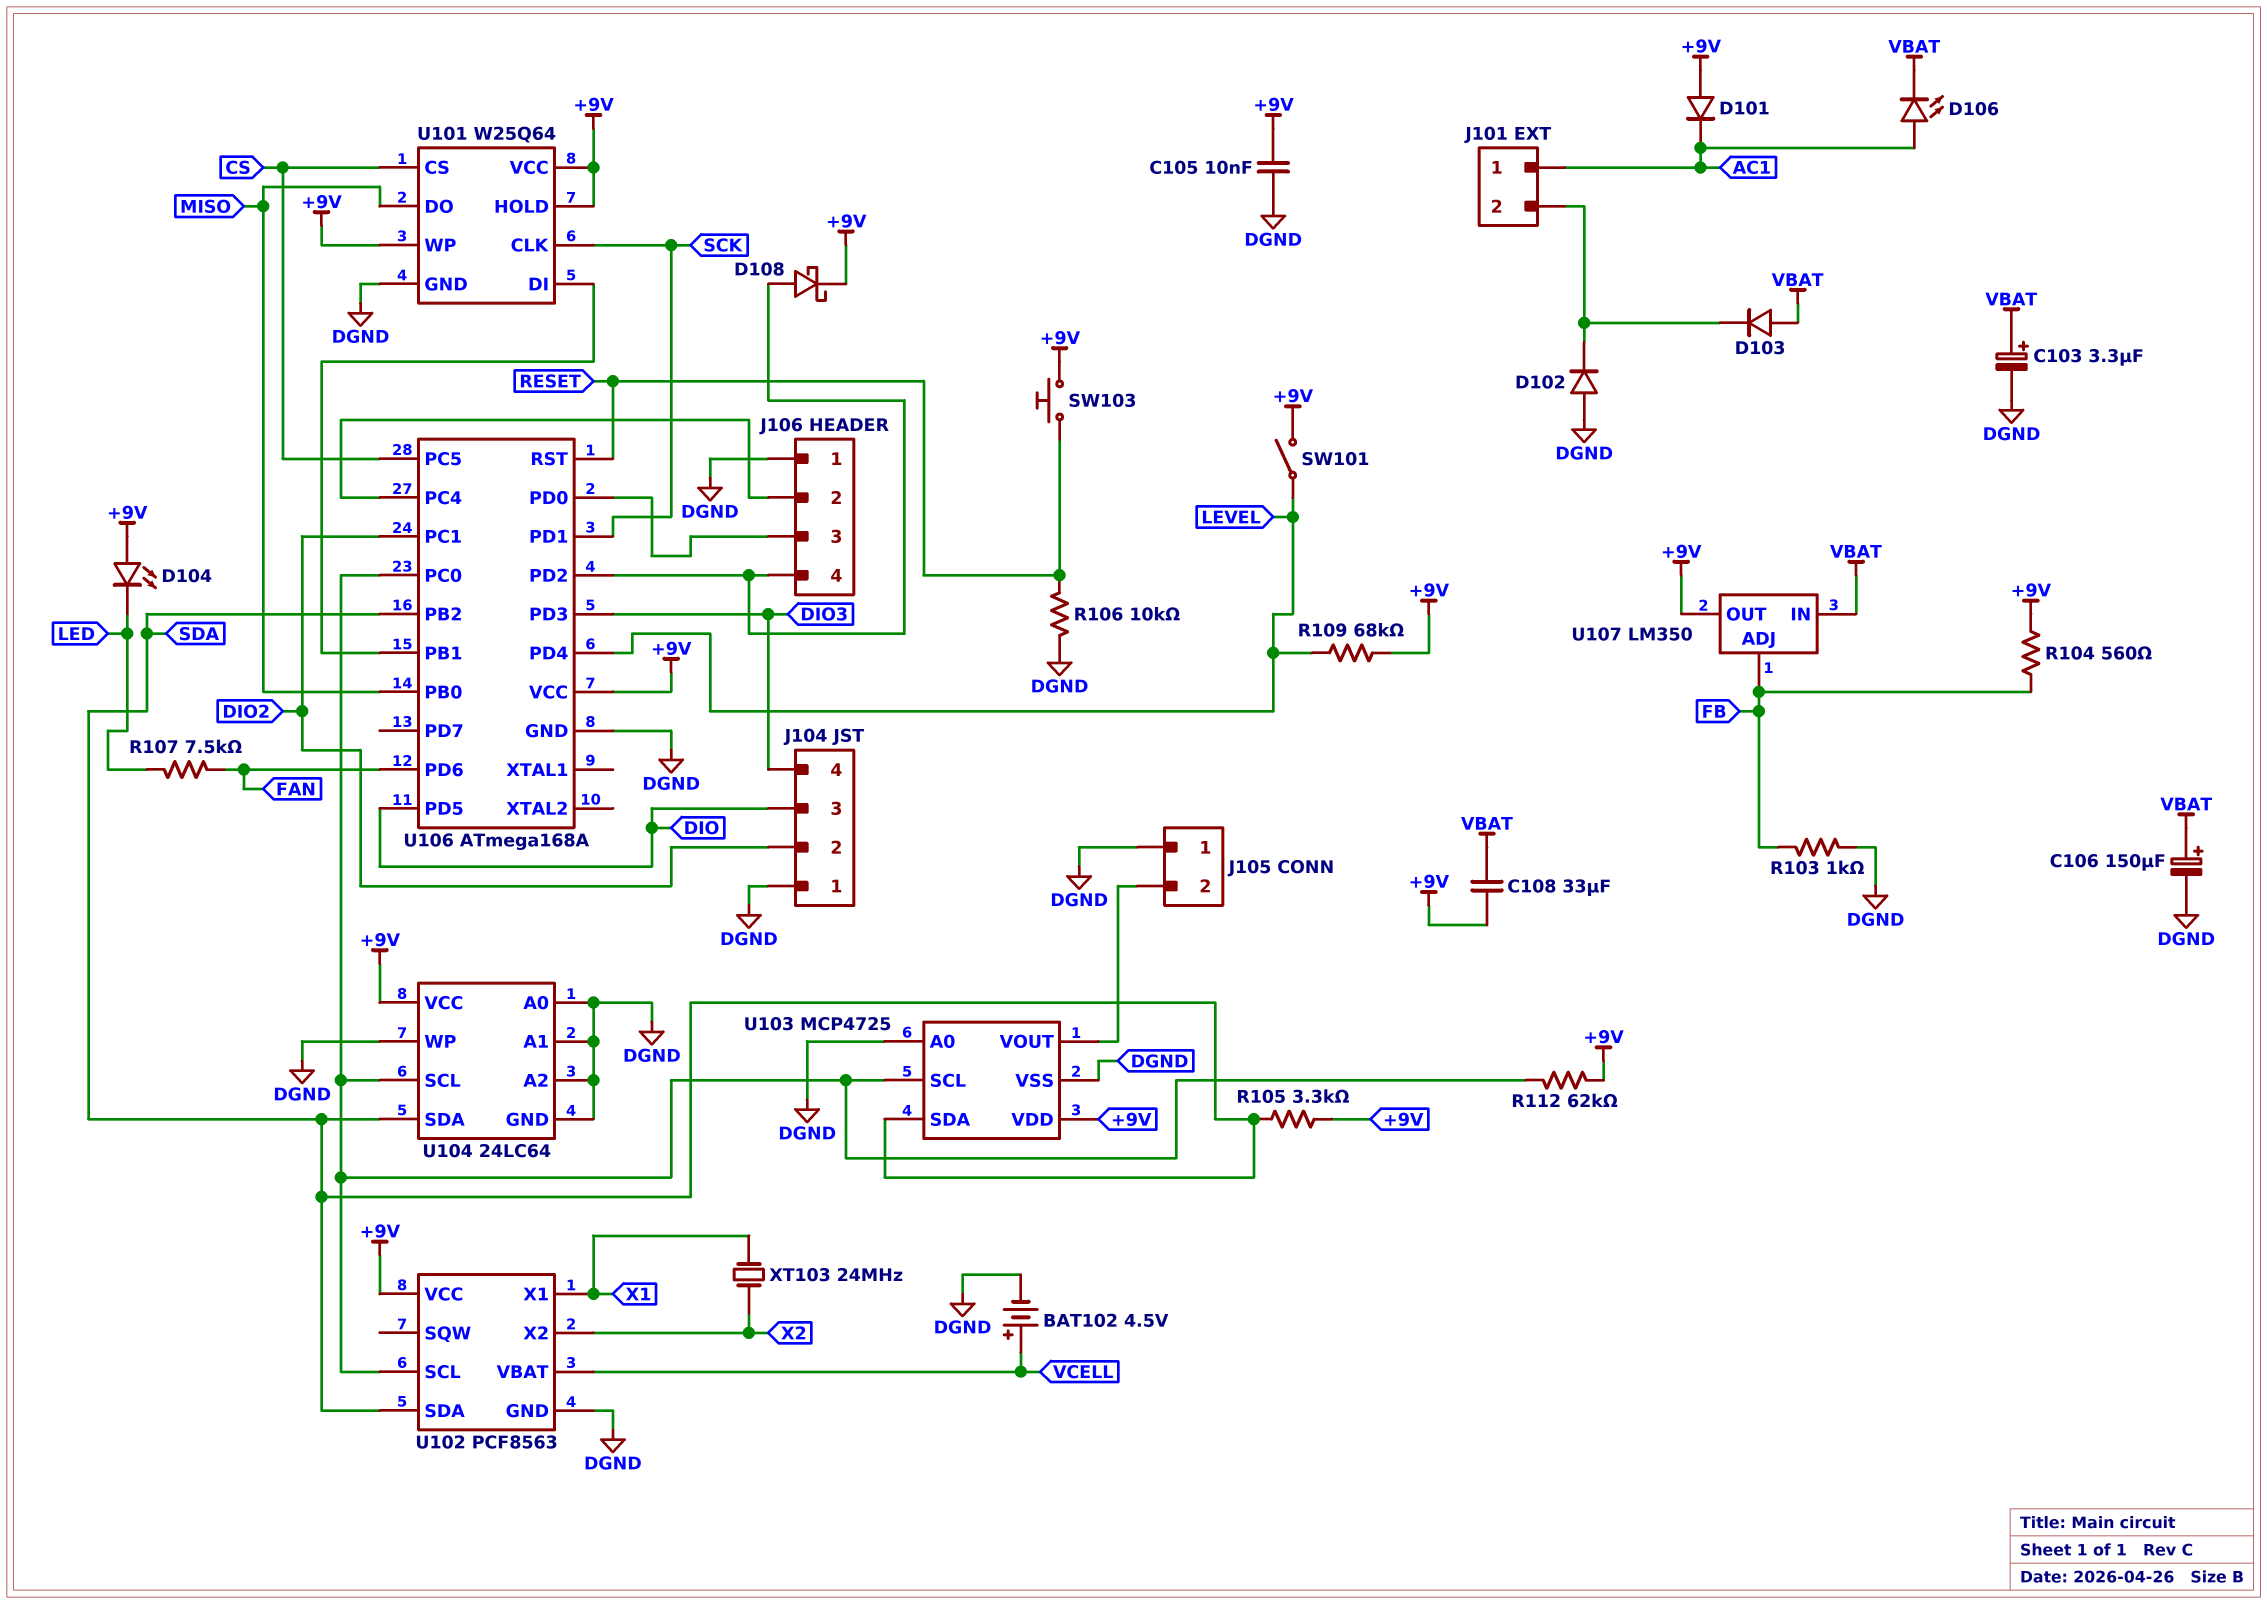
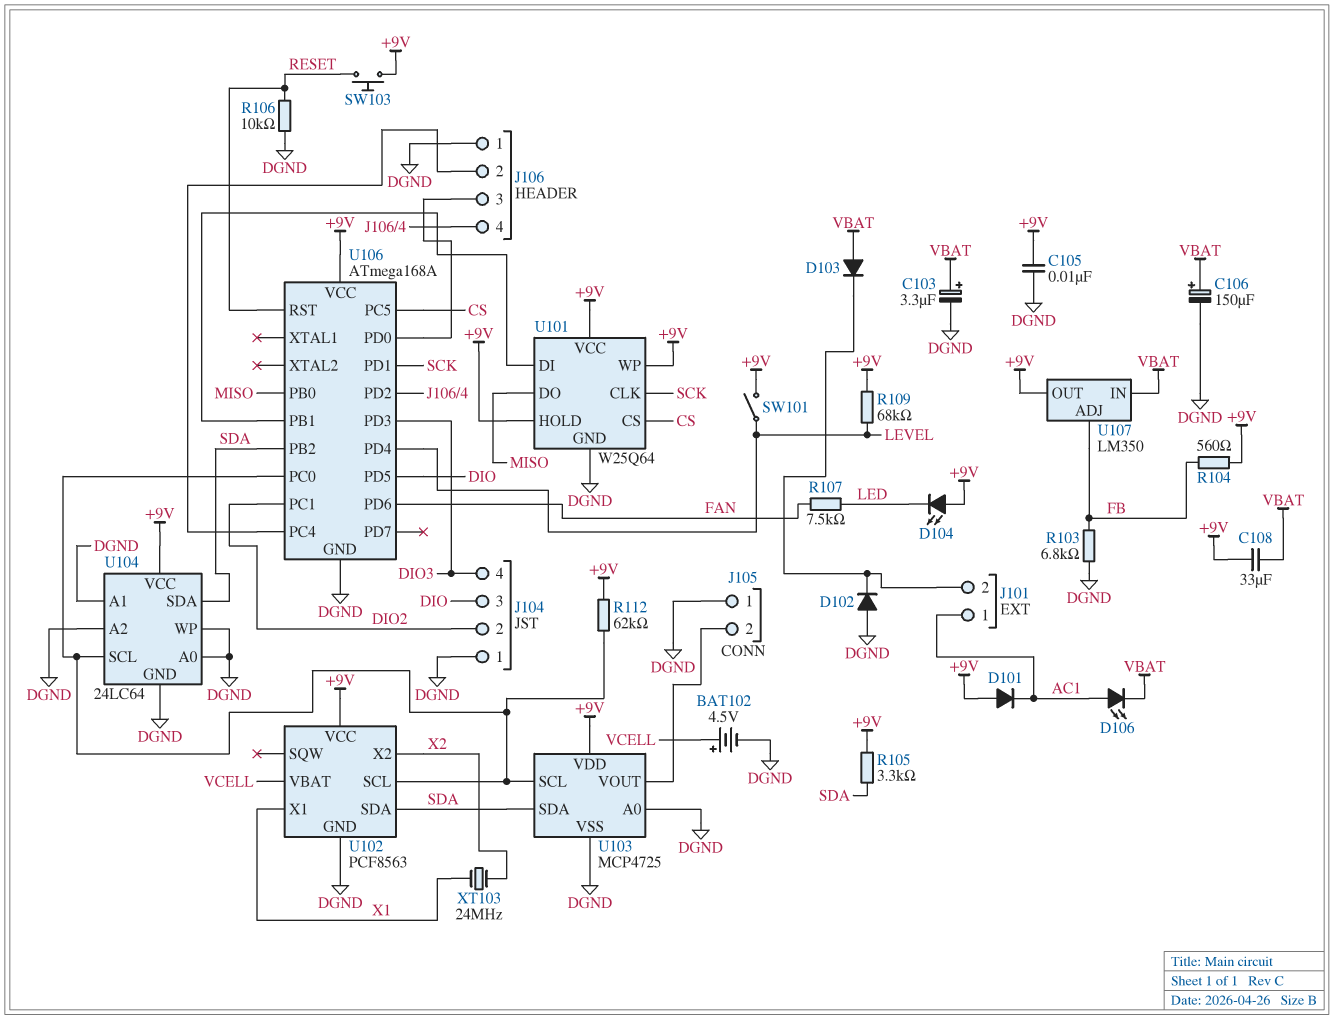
D108: schottky (A J106/4, K +9V) -> none
R103: 1k (DGND, FB) -> 6.8k (DGND, FB)

